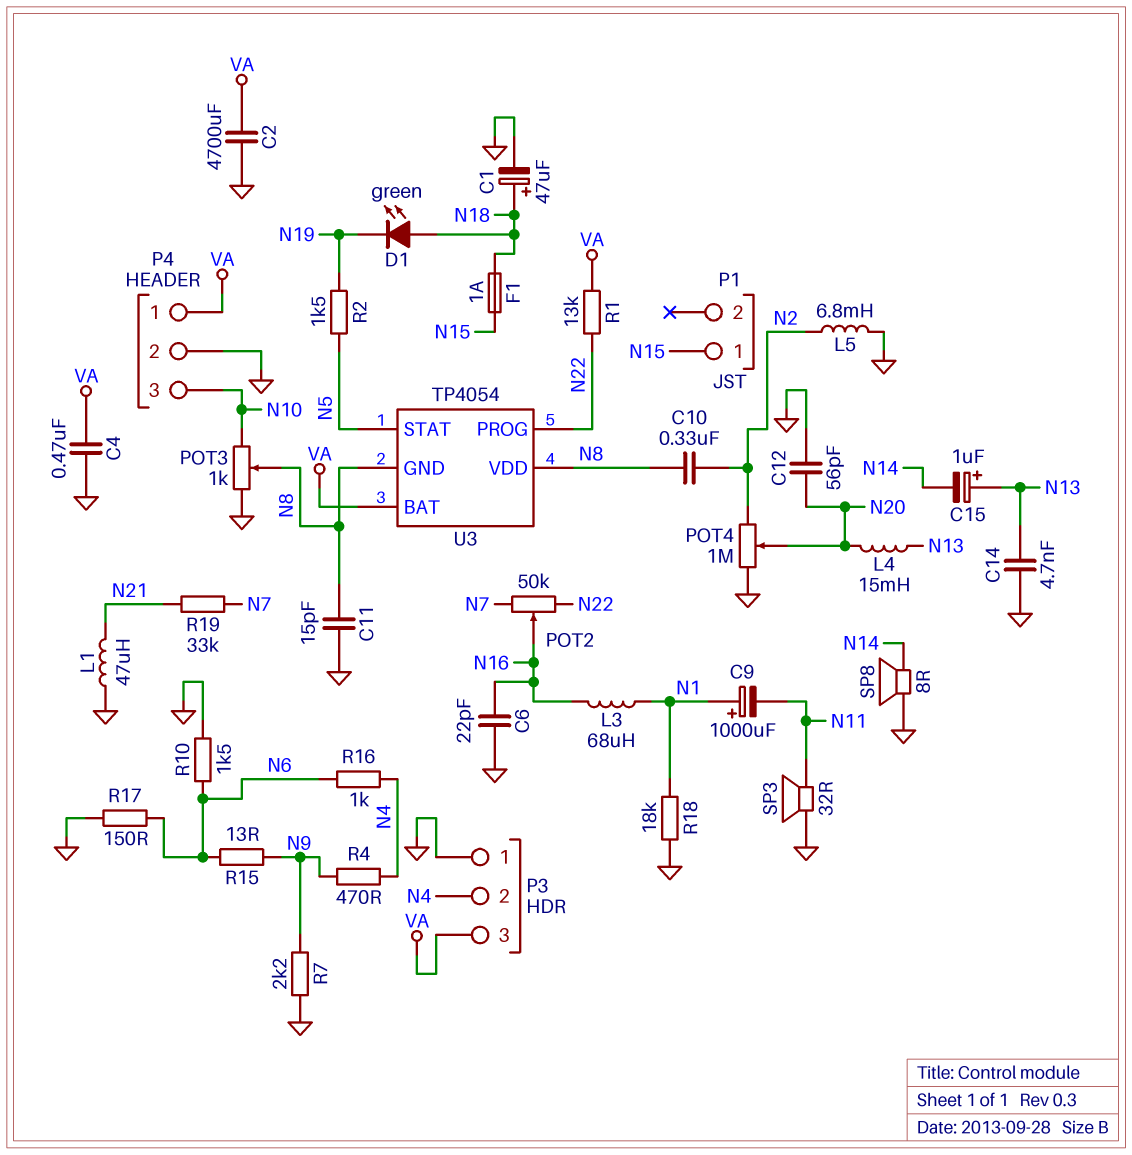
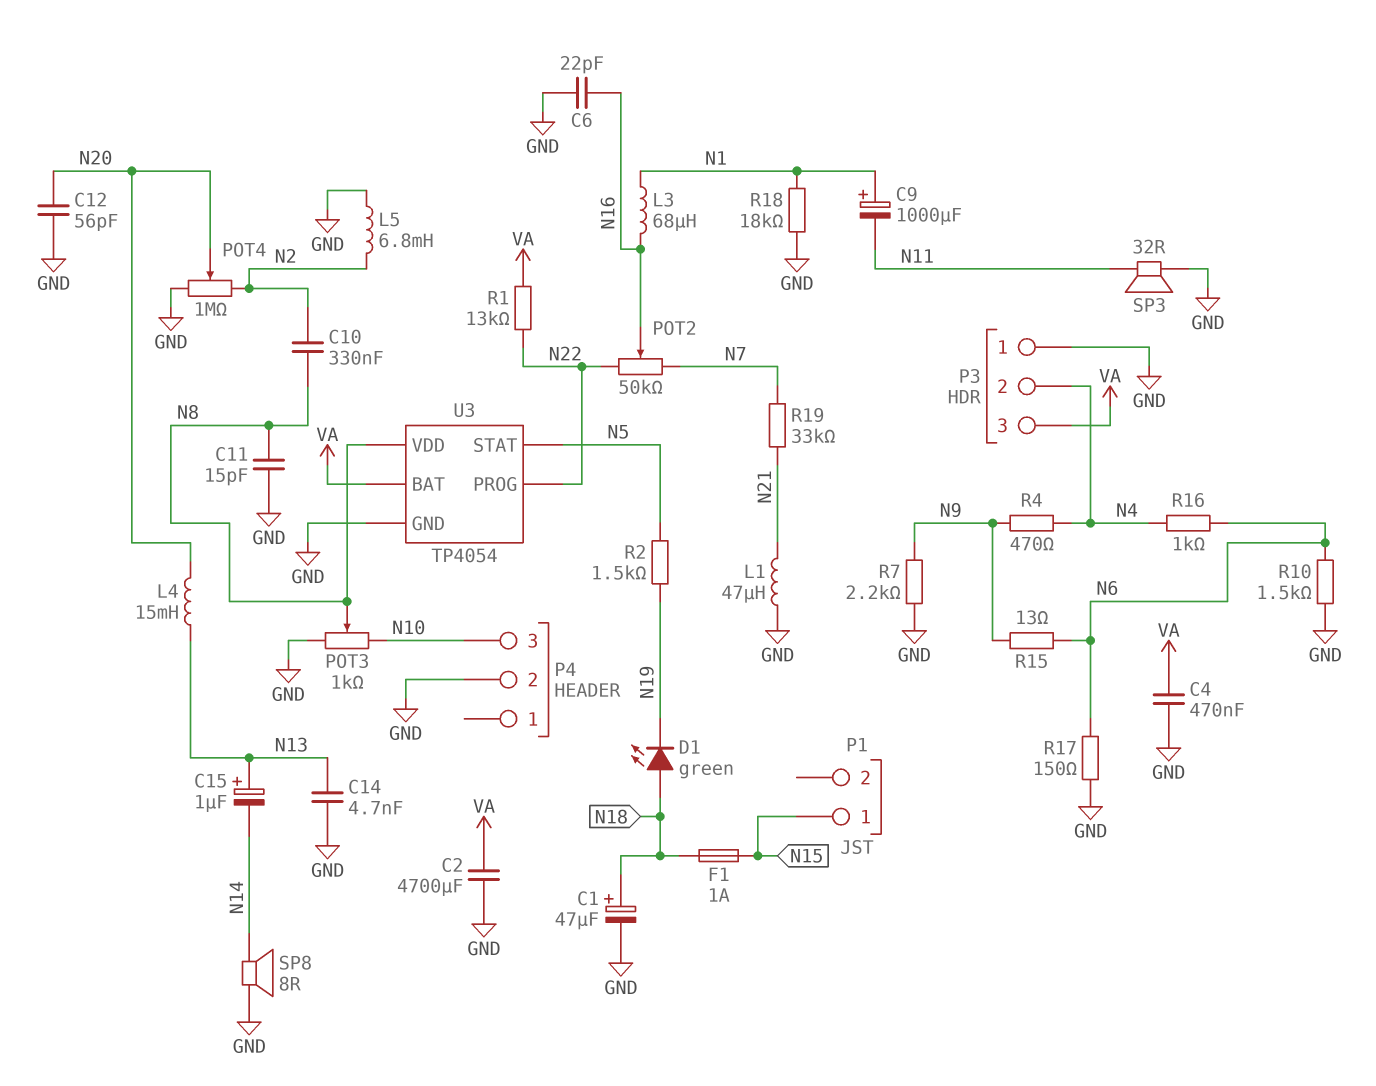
P4 pin 1: VA -> none
U3 pin GND: N8 -> GND

